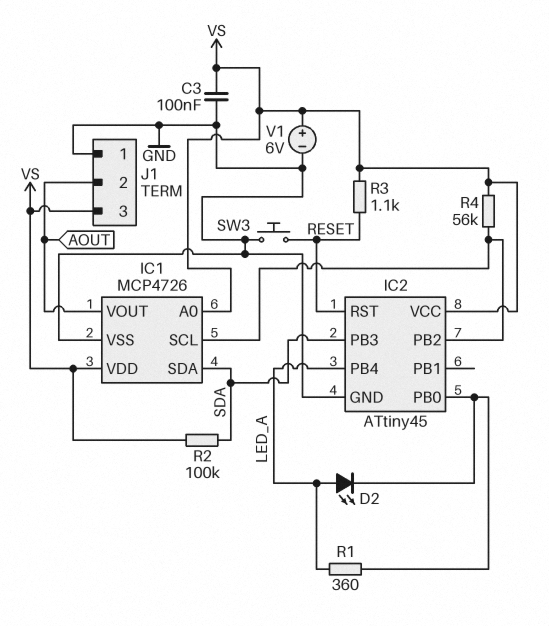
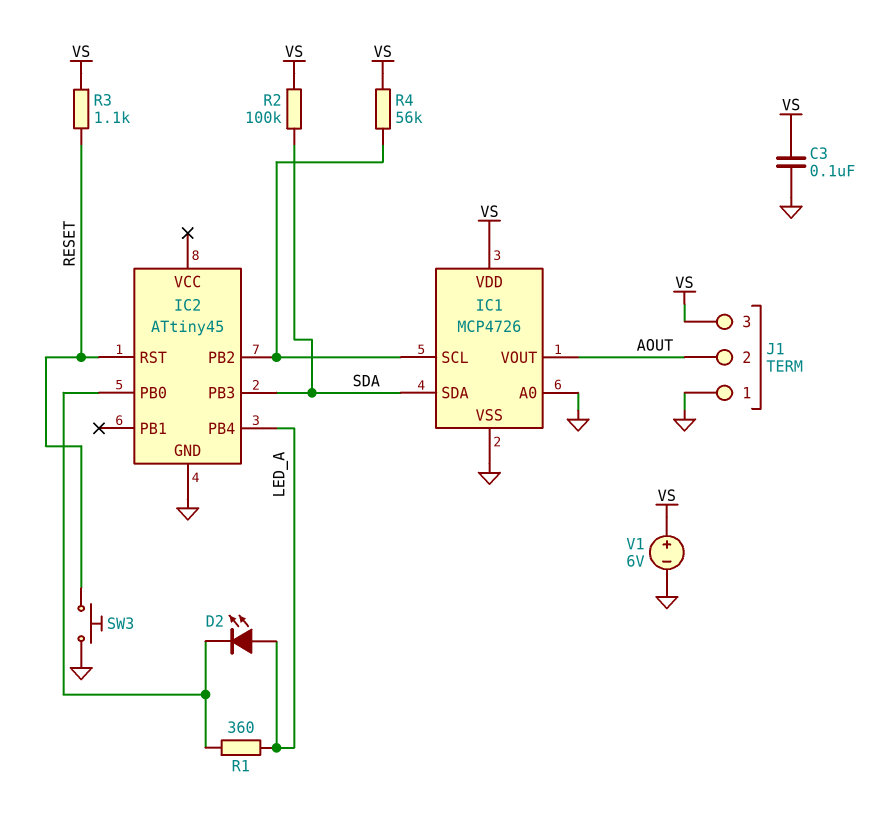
IC1 pin A0: VS -> GND
IC2 pin VCC: VS -> none

